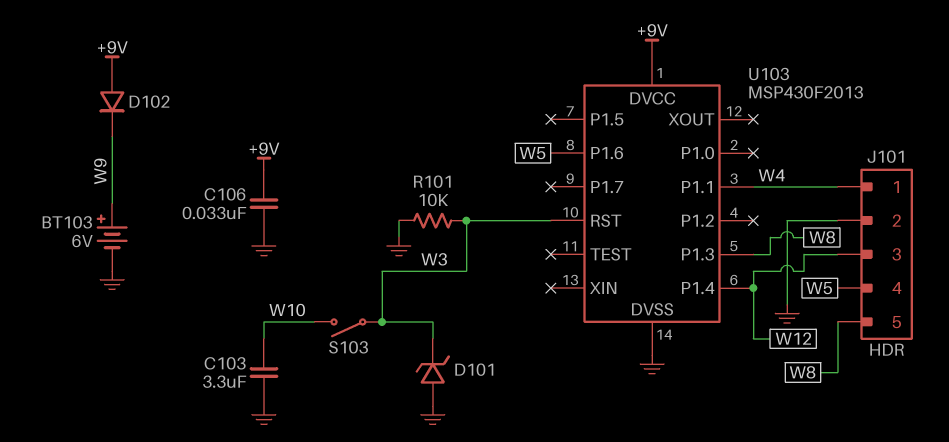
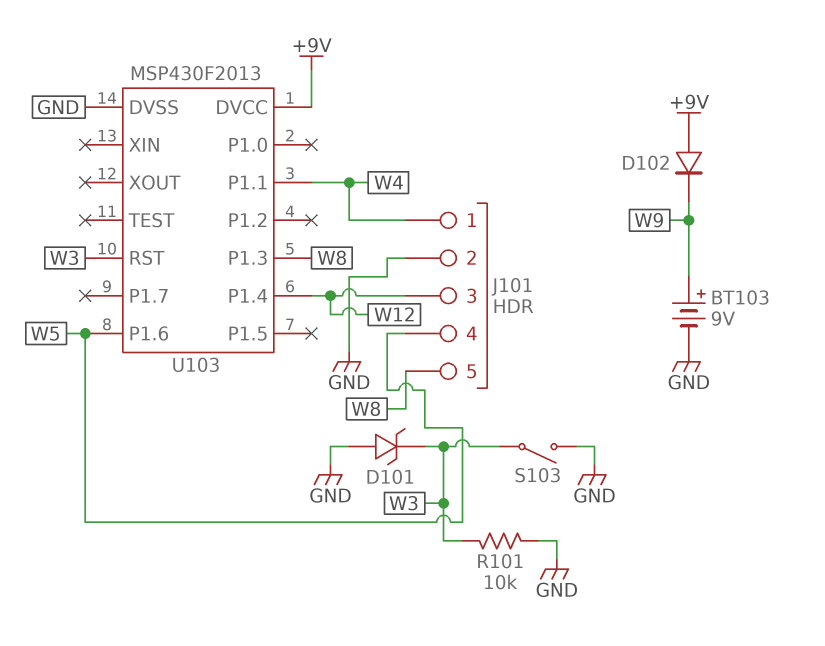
BT103: 6V (plus W9, minus GND) -> 9V (plus W9, minus GND)
C103: 3.3uF (GND, W10) -> none
C106: 33nF (+9V, GND) -> none
S103: switch (W3, W10) -> switch (GND, W3)

